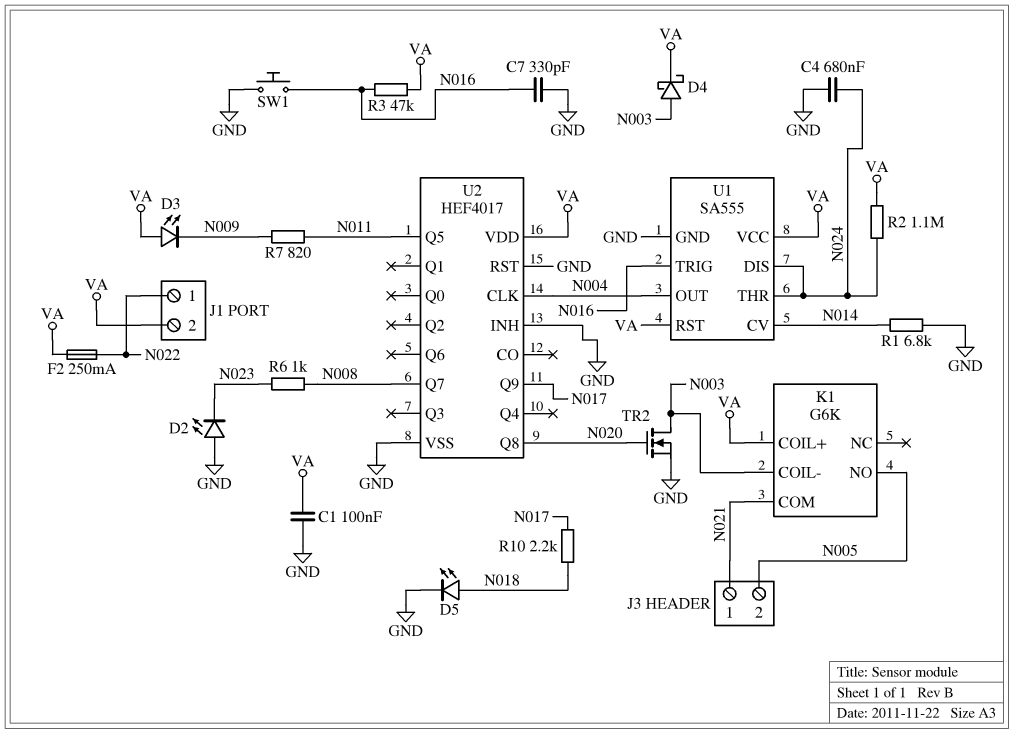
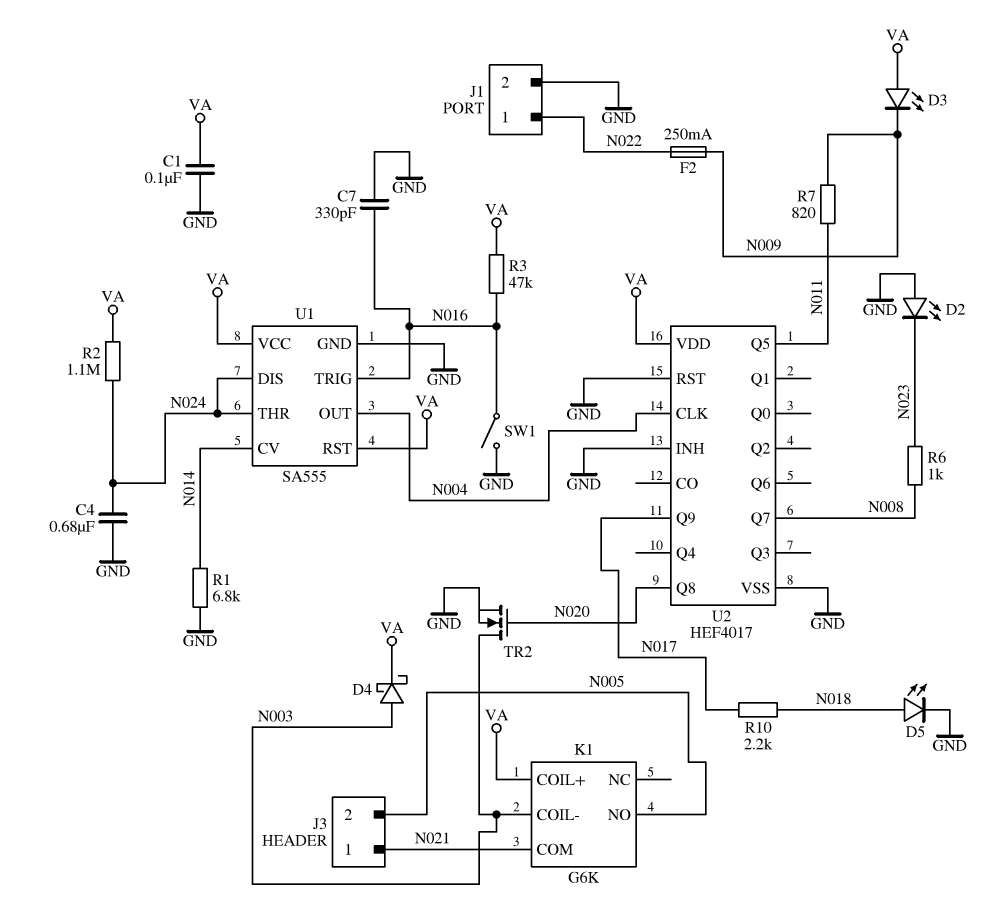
F2: 250mA (N022, VA) -> 250mA (N009, N022)
J1 pin 2: VA -> GND
SW1: button (GND, N016) -> switch (GND, N016)

